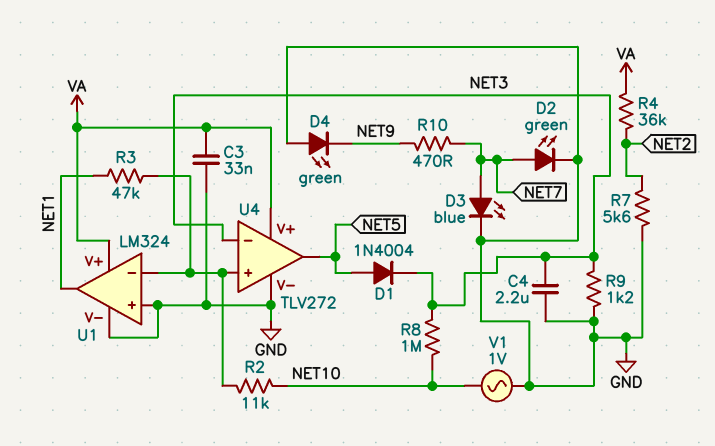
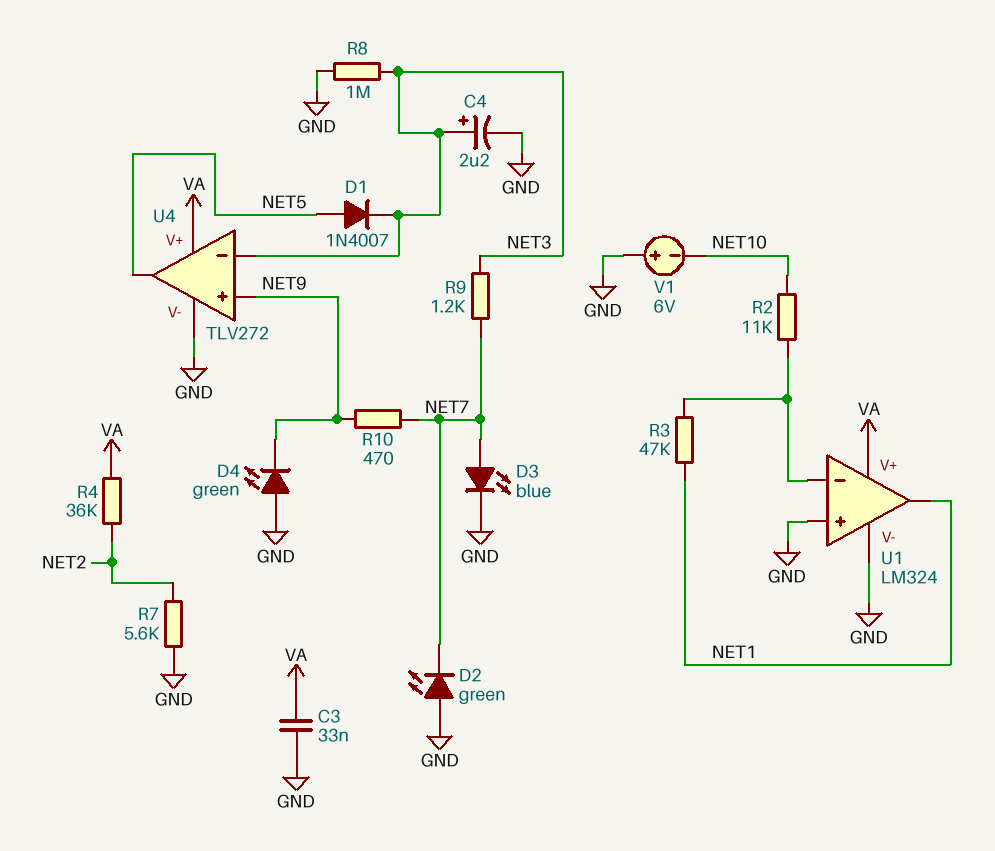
C4: 2.2uF (GND, NET3) -> 2.2uF (plus NET3, minus GND)
D1: diode 1N4004 (A NET5, K NET3) -> diode 1N4007 (A NET5, K NET3)
D2: LED green (A NET7, K GND) -> LED green (A GND, K NET7)
R8: 1M (NET3, NET10) -> 1M (GND, NET3)
R9: 1.2k (GND, NET3) -> 1.2k (NET3, NET7)
U4 pin in+: U1/in- -> NET9
V1: AC 1V (GND, NET10) -> 6V (plus GND, minus NET10)

